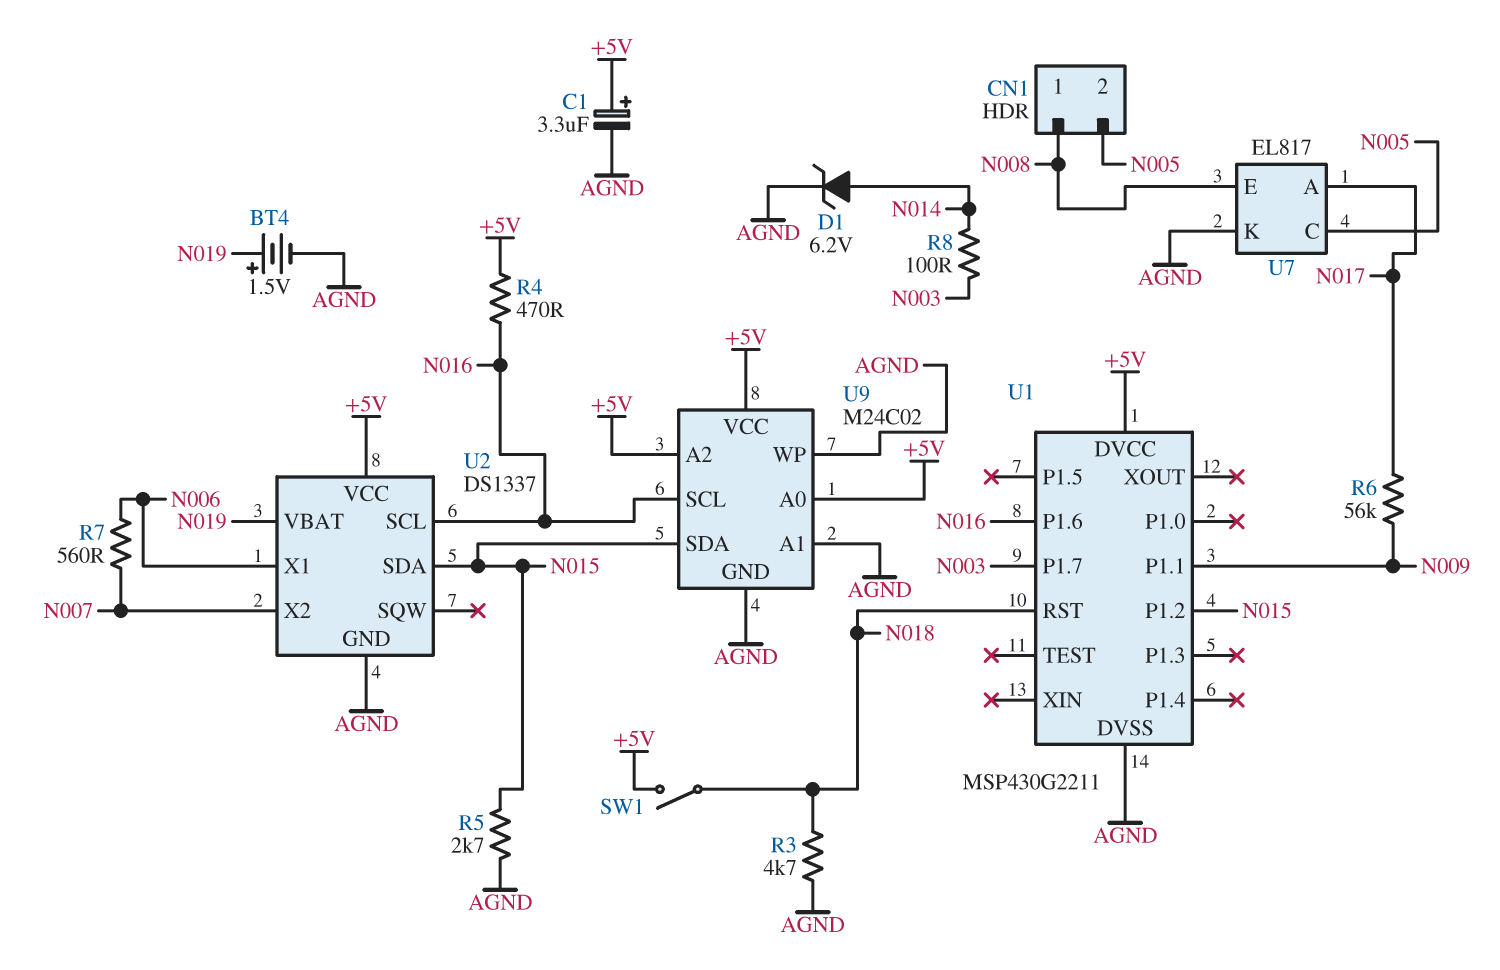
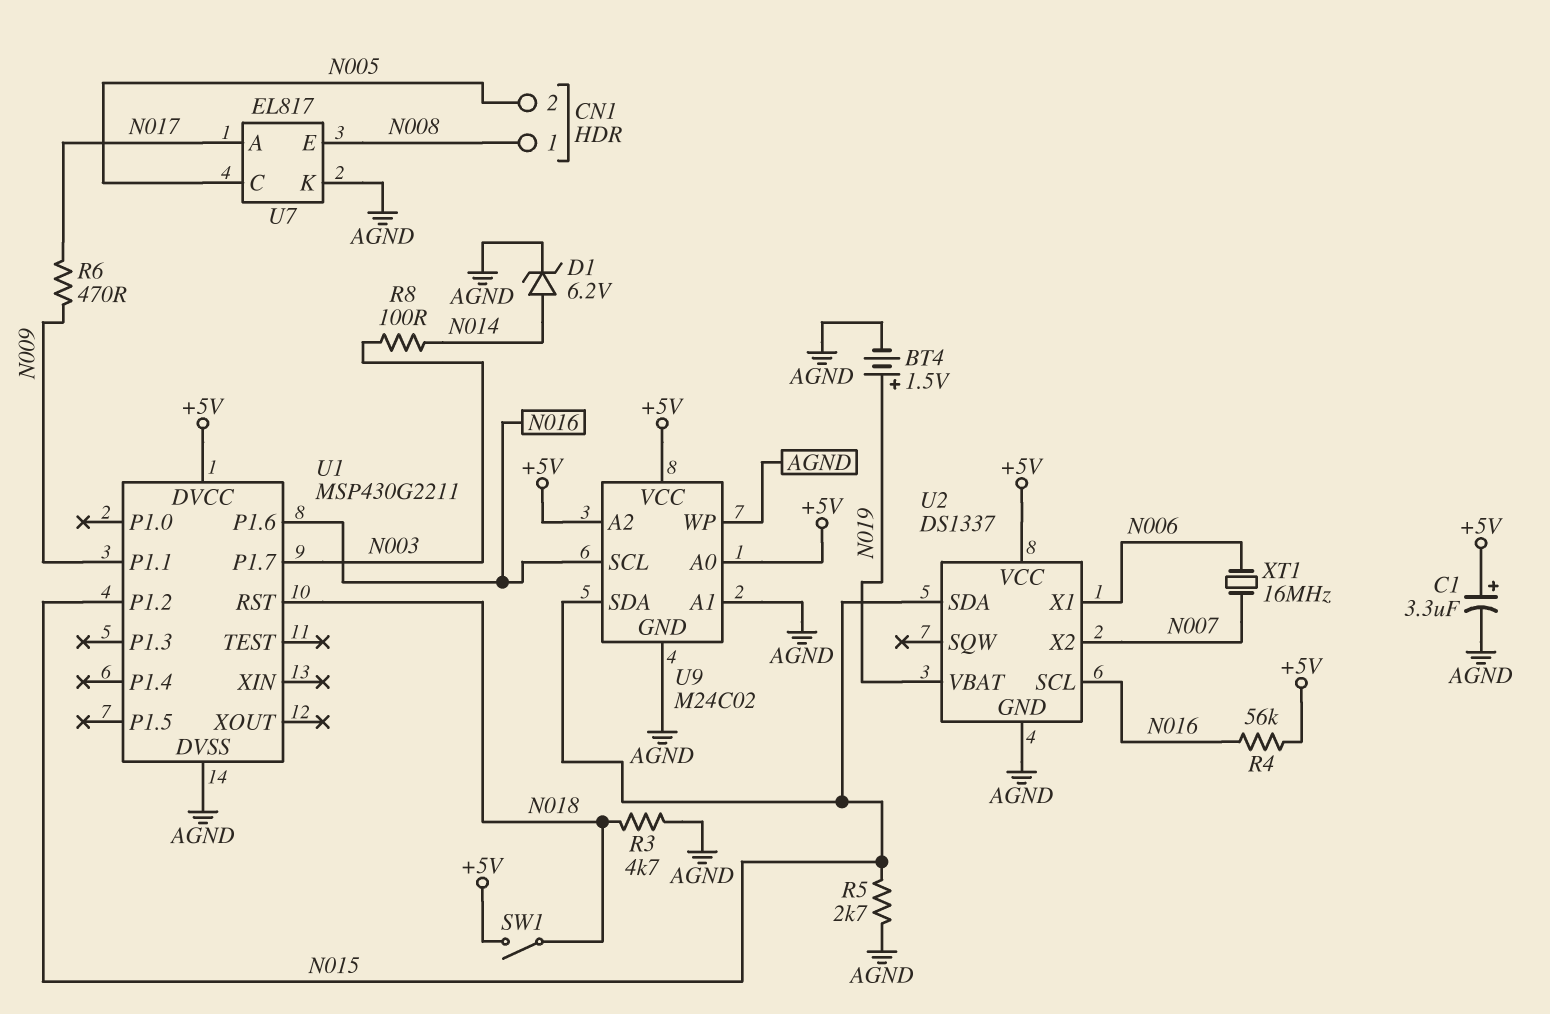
R4: 470 (+5V, N016) -> 56k (+5V, N016)
R6: 56k (N009, N017) -> 470 (N009, N017)
R7: 560 (N006, N007) -> none
XT1: none -> 16MHz (N006, N007)

